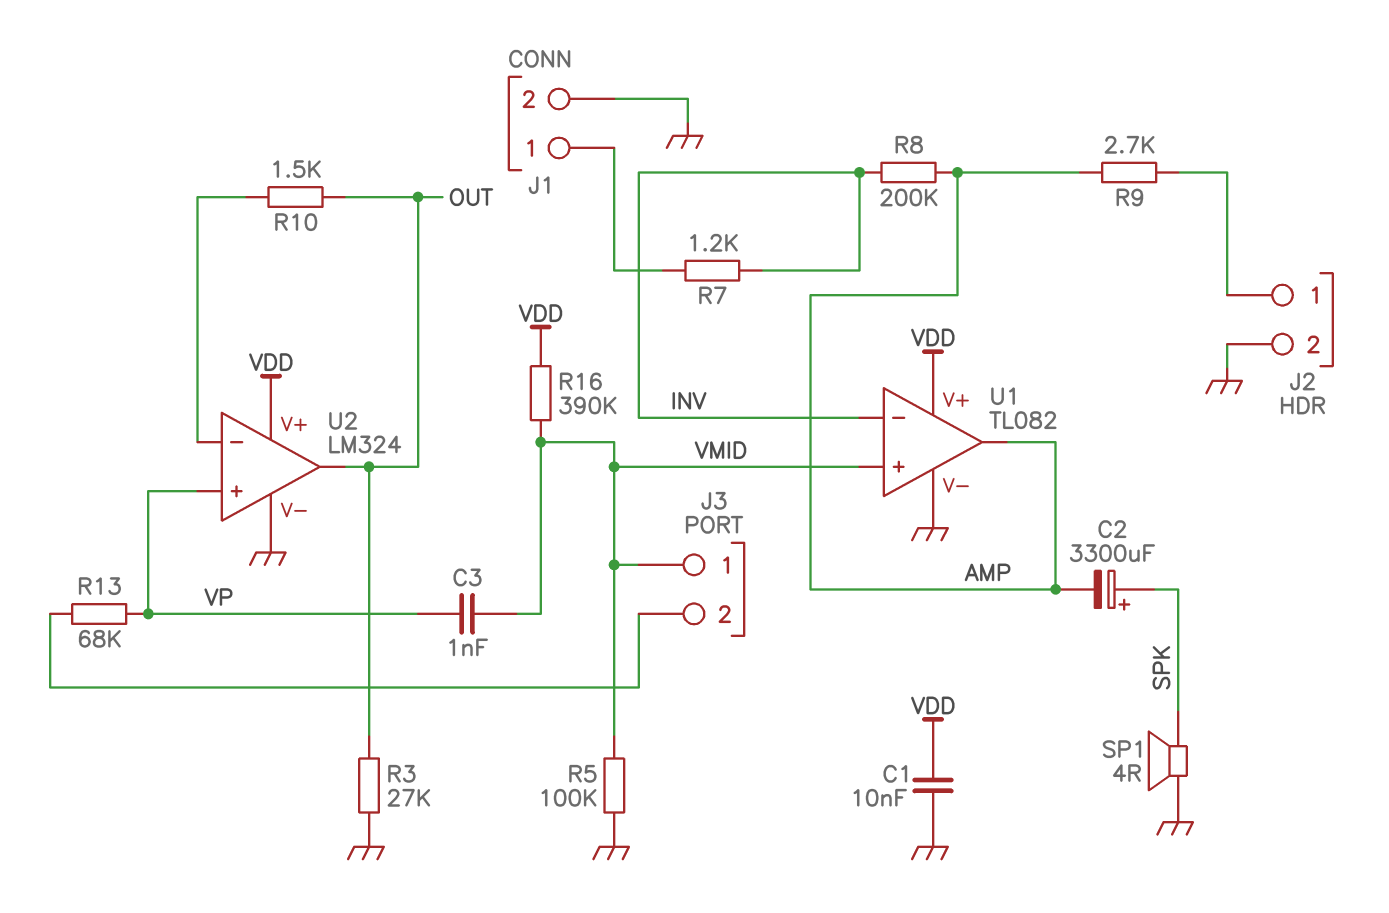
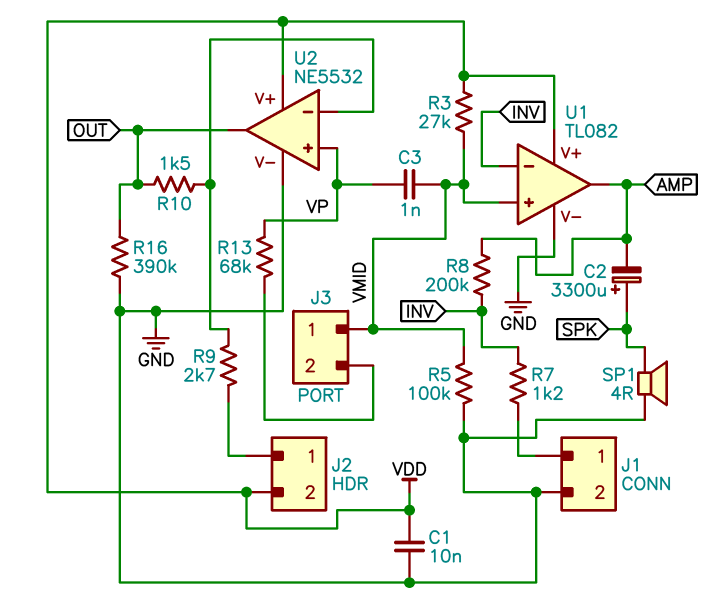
J2 pin 2: GND -> VDD
R3: 27k (GND, OUT) -> 27k (VDD, VMID)
R9: 2.7k (AMP, J2/1) -> 2.7k (J2/1, U2/in-)
R16: 390k (VDD, VMID) -> 390k (GND, OUT)
U2: LM324 -> NE5532

